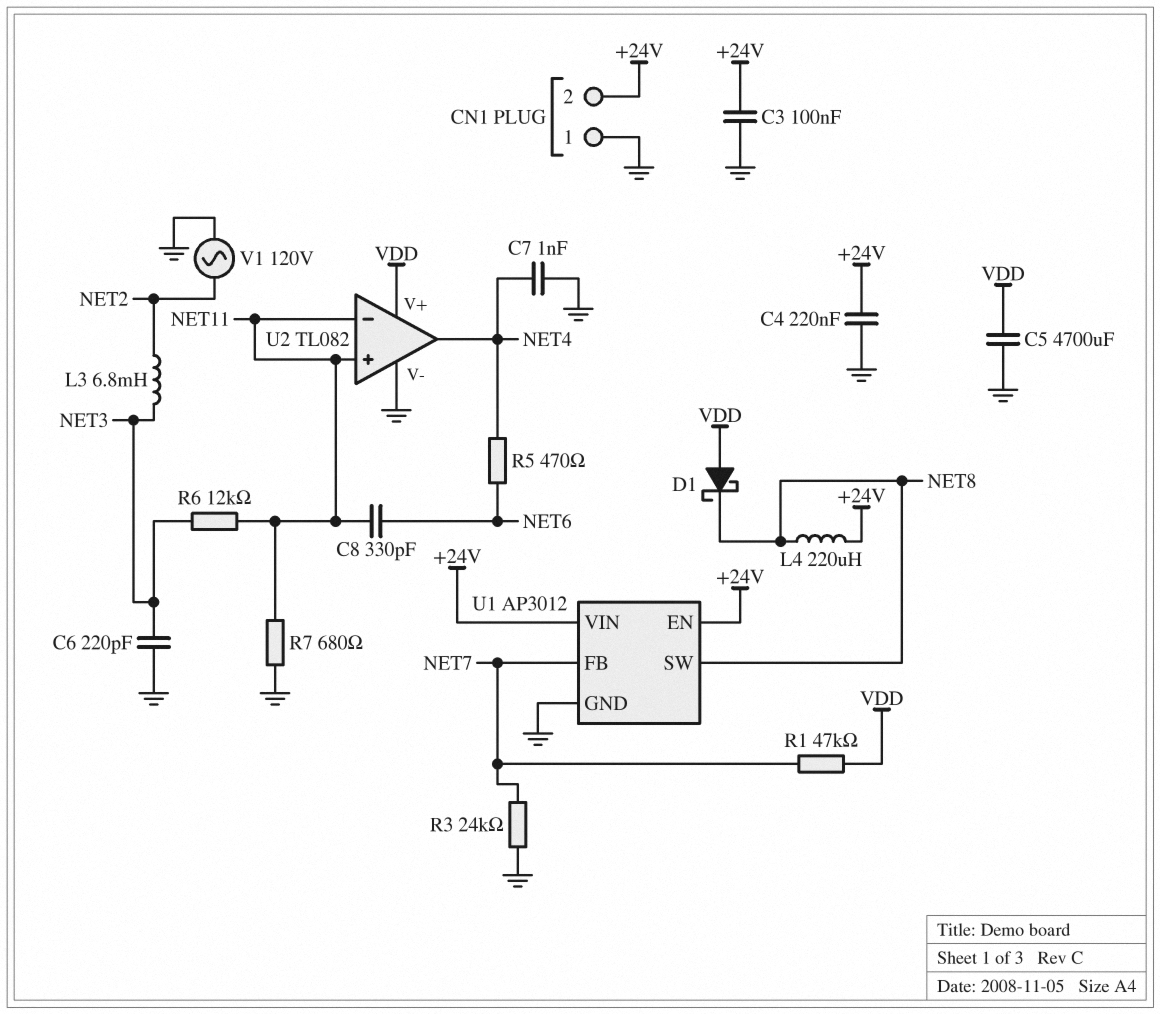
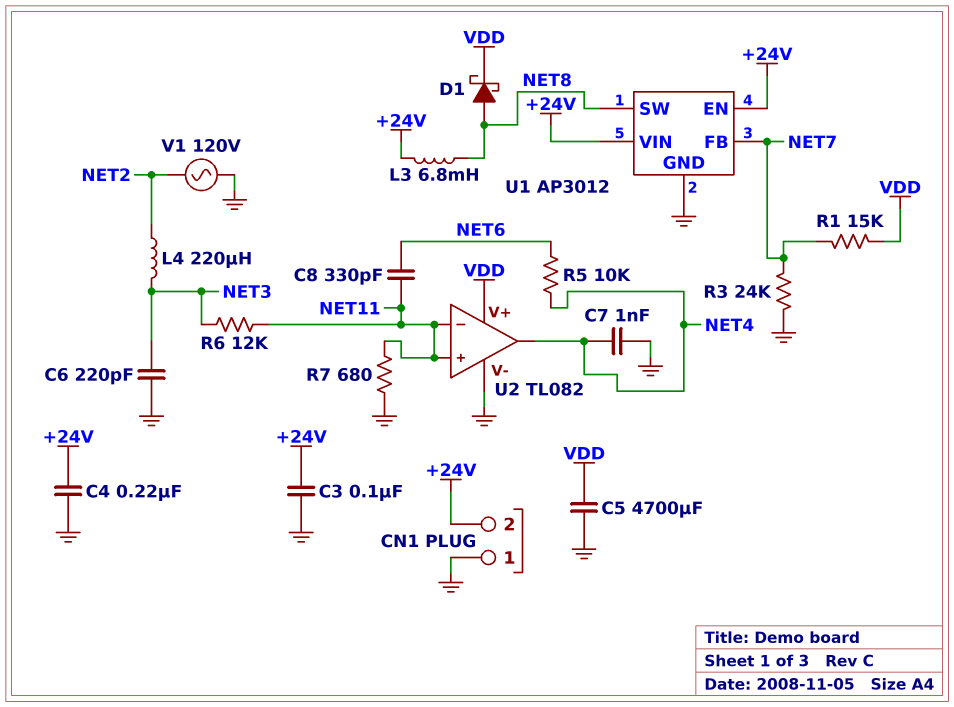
D1: schottky (A VDD, K NET8) -> schottky (A NET8, K VDD)
L3: 6.8mH (NET2, NET3) -> 6.8mH (+24V, NET8)
L4: 220uH (+24V, NET8) -> 220uH (NET2, NET3)
R1: 47k (NET7, VDD) -> 15k (NET7, VDD)
R5: 470 (NET4, NET6) -> 10k (NET4, NET6)

